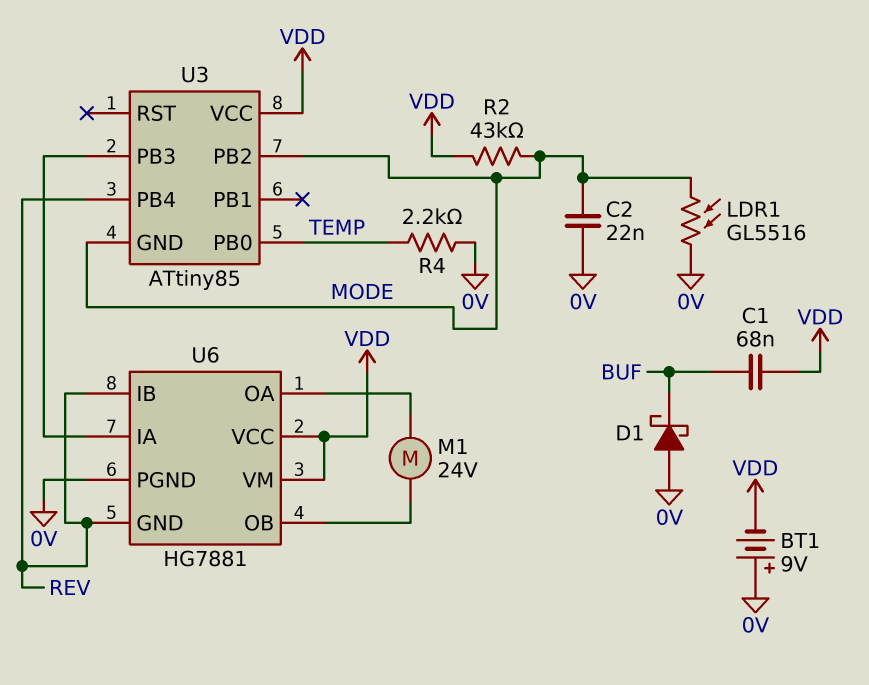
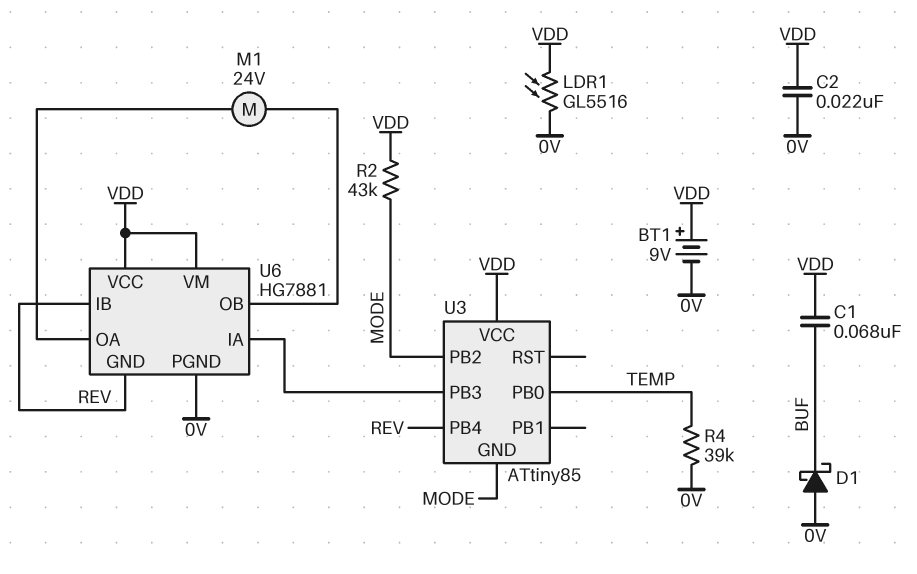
BT1: 9V (plus 0V, minus VDD) -> 9V (plus VDD, minus 0V)
C2: 22nF (0V, MODE) -> 22nF (0V, VDD)
LDR1: GL5516 (0V, MODE) -> GL5516 (0V, VDD)
R4: 2.2k (0V, TEMP) -> 39k (0V, TEMP)

